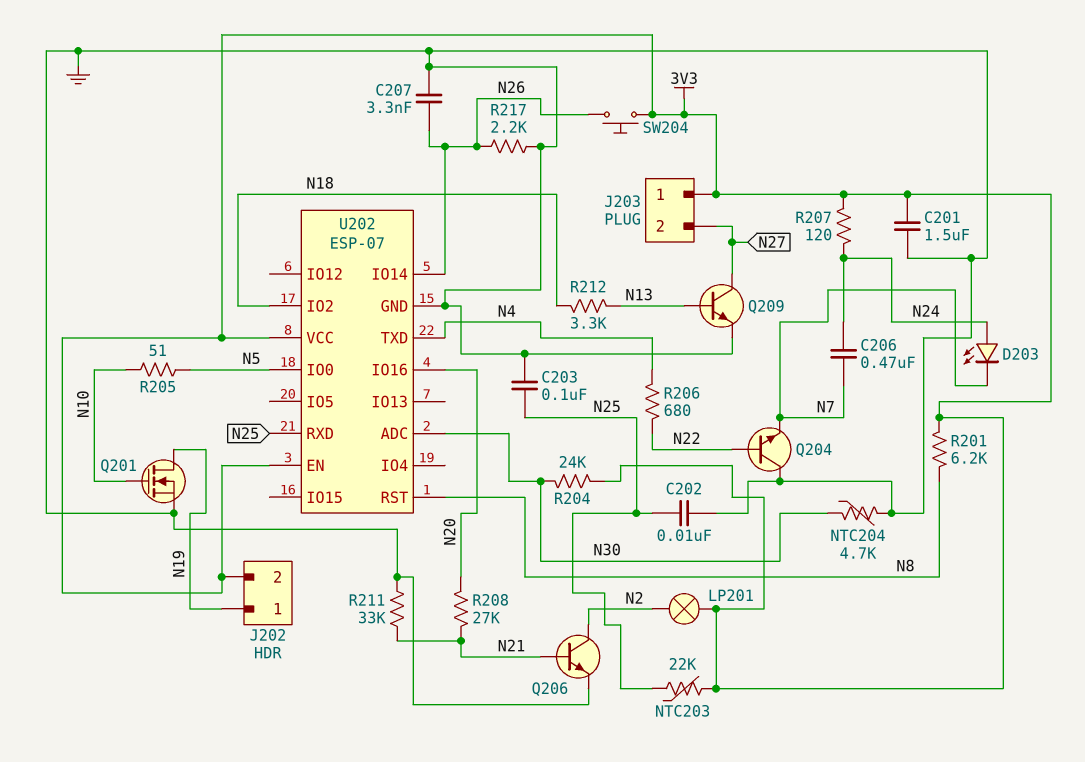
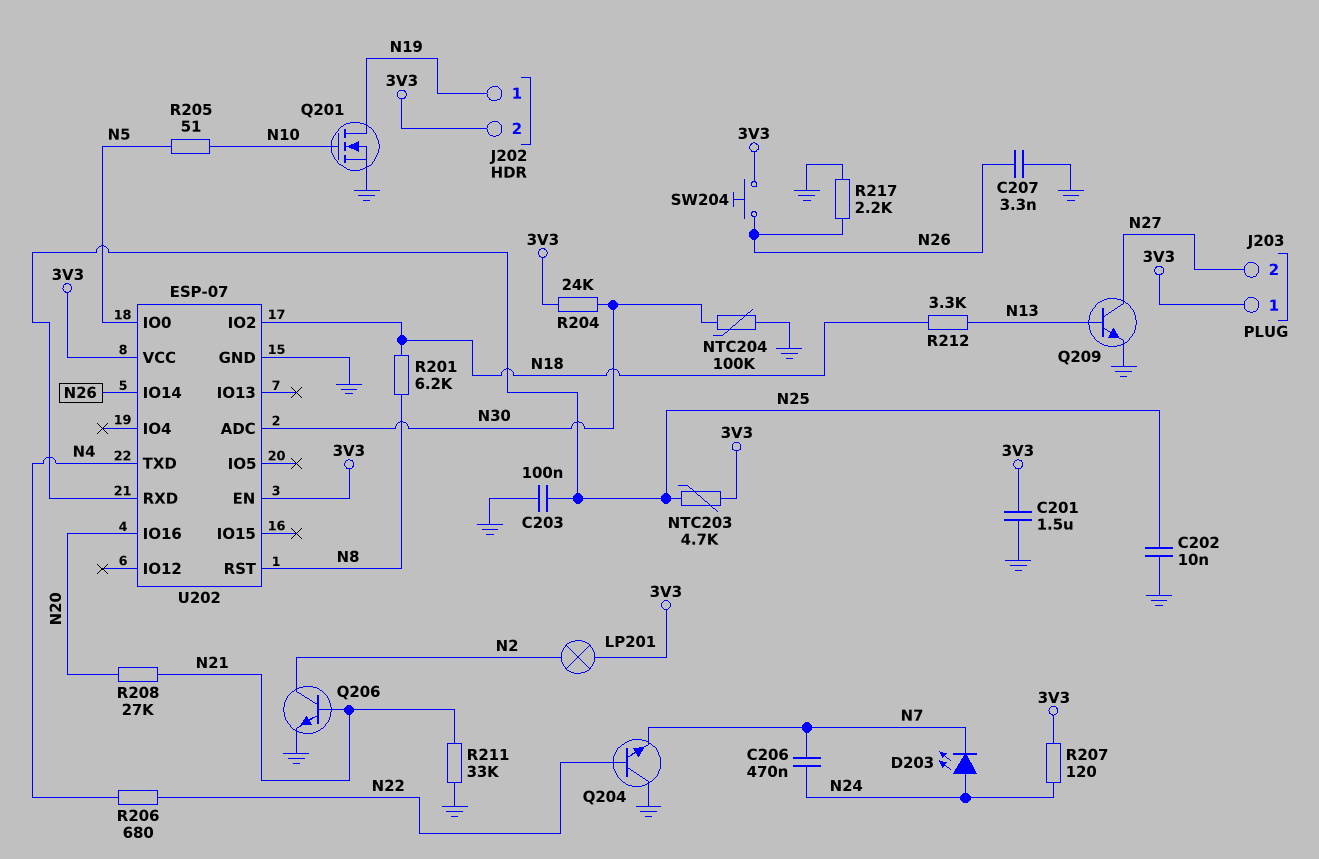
NTC203: 22k (3V3, N25) -> 4.7k (3V3, N25)
NTC204: 4.7k (GND, N30) -> 100k (GND, N30)
R201: 6.2k (3V3, N8) -> 6.2k (N8, N18)

